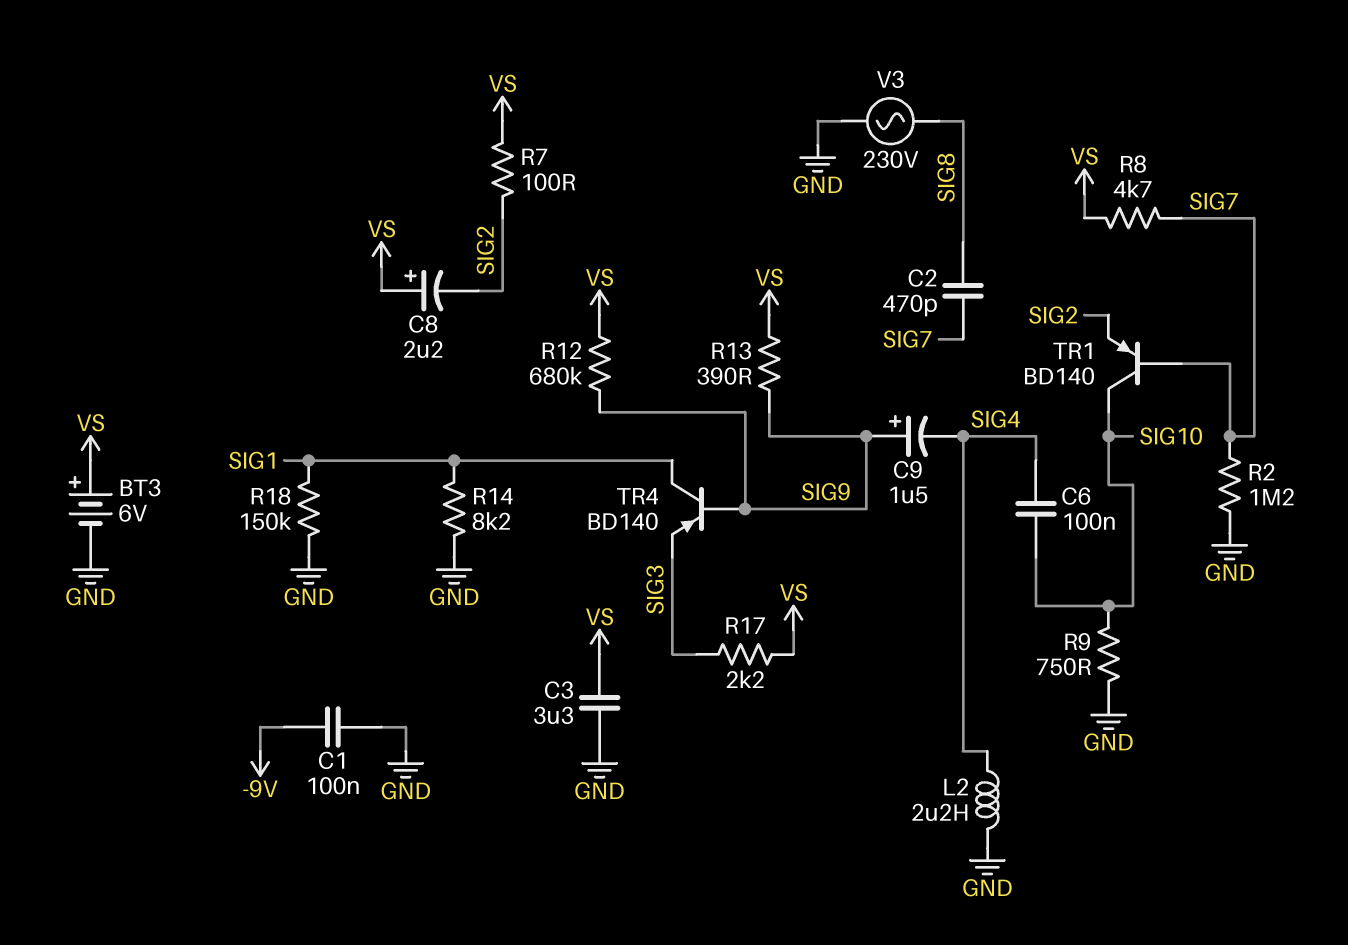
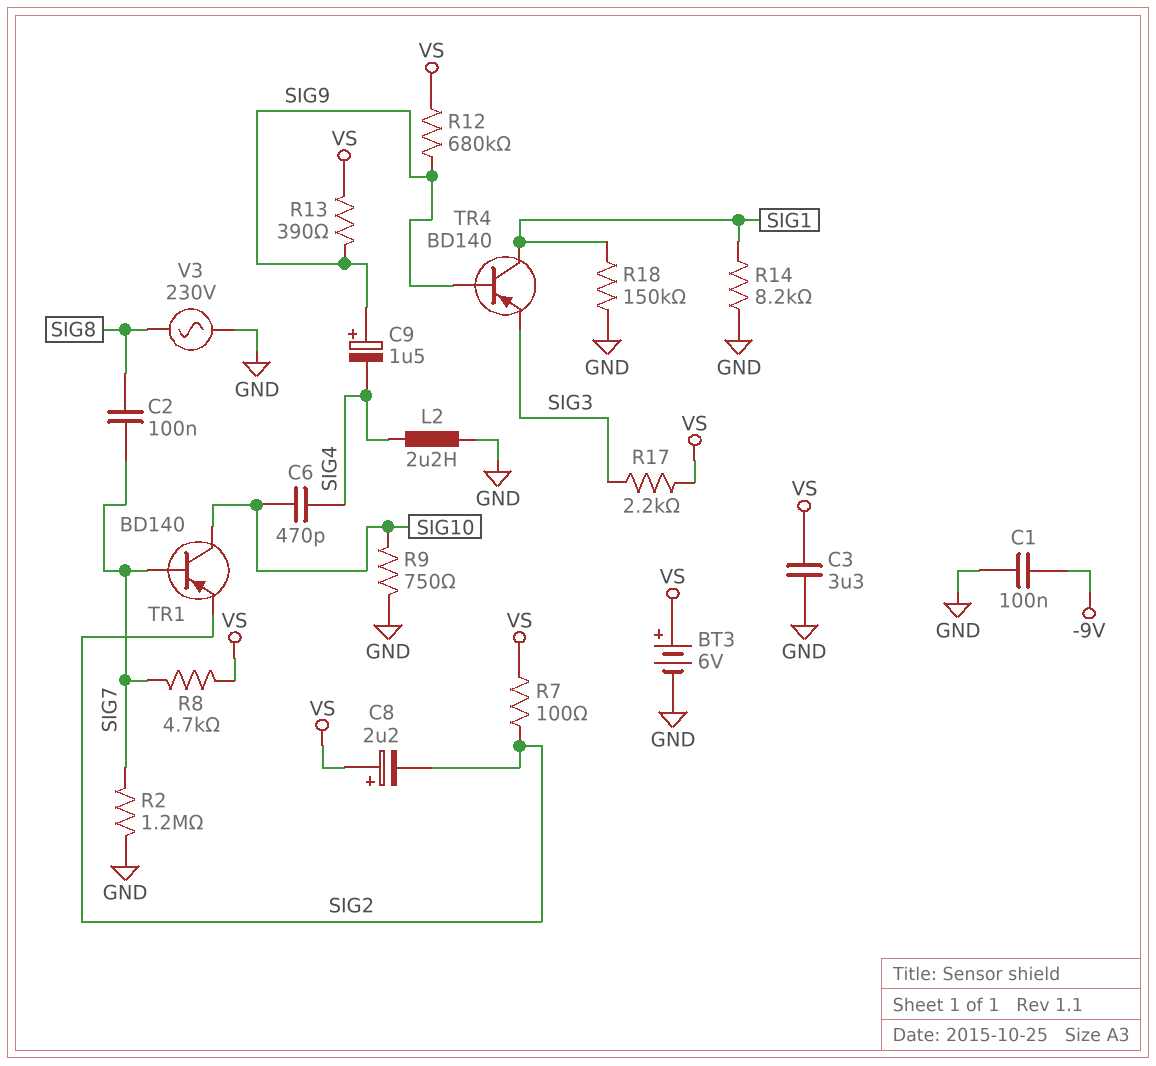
C2: 470pF (SIG7, SIG8) -> 100nF (SIG7, SIG8)
C6: 100nF (SIG4, SIG10) -> 470pF (SIG4, SIG10)

